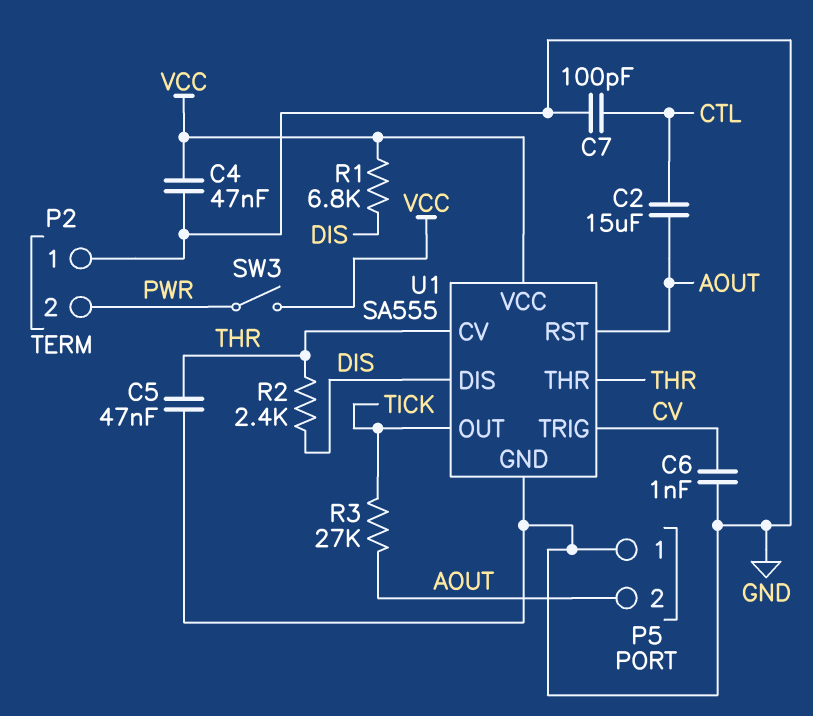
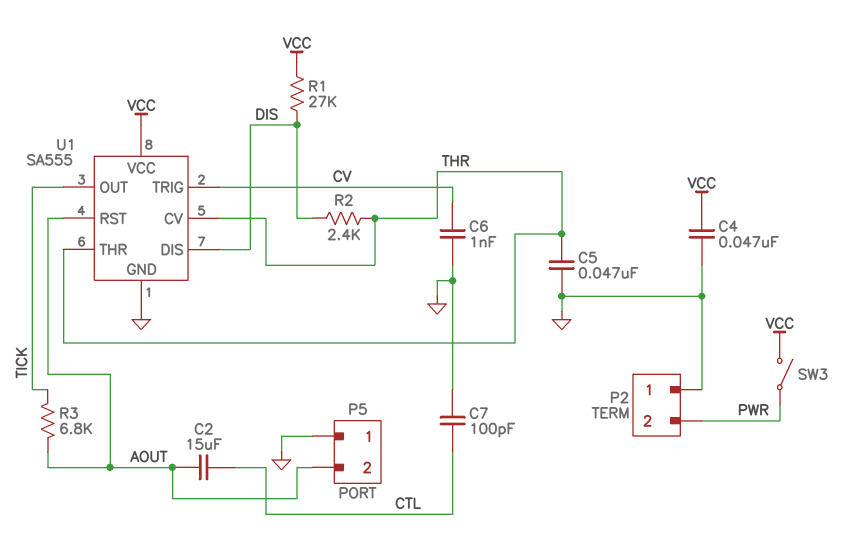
R1: 6.8k (DIS, VCC) -> 27k (DIS, VCC)
R3: 27k (AOUT, TICK) -> 6.8k (AOUT, TICK)

